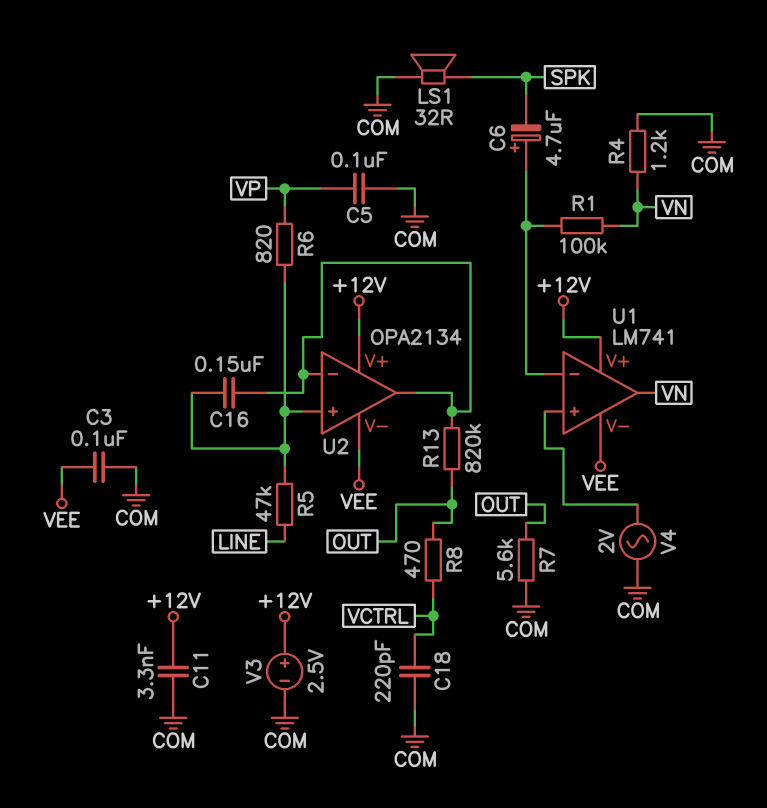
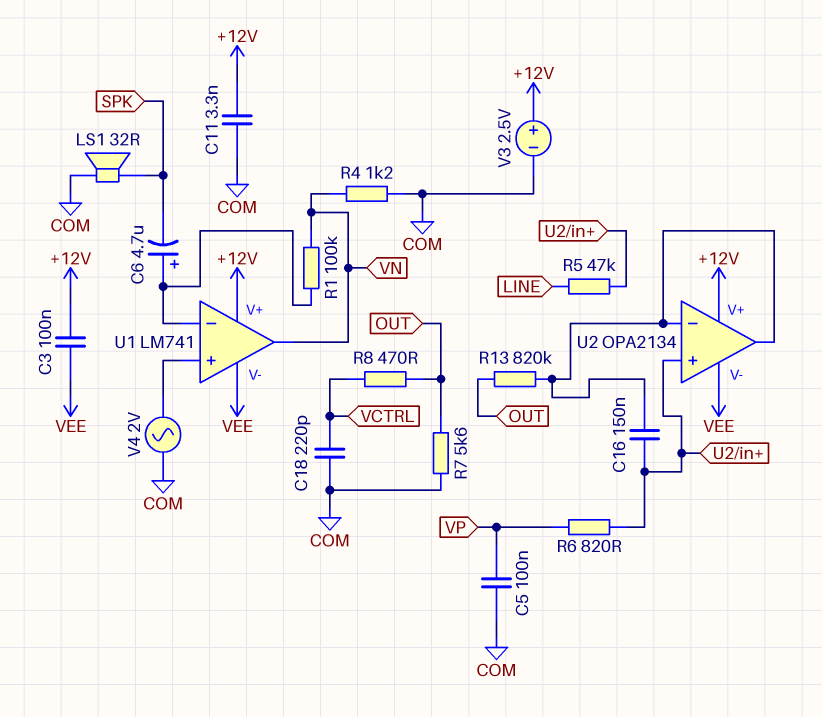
C3: 100nF (COM, VEE) -> 100nF (+12V, VEE)

